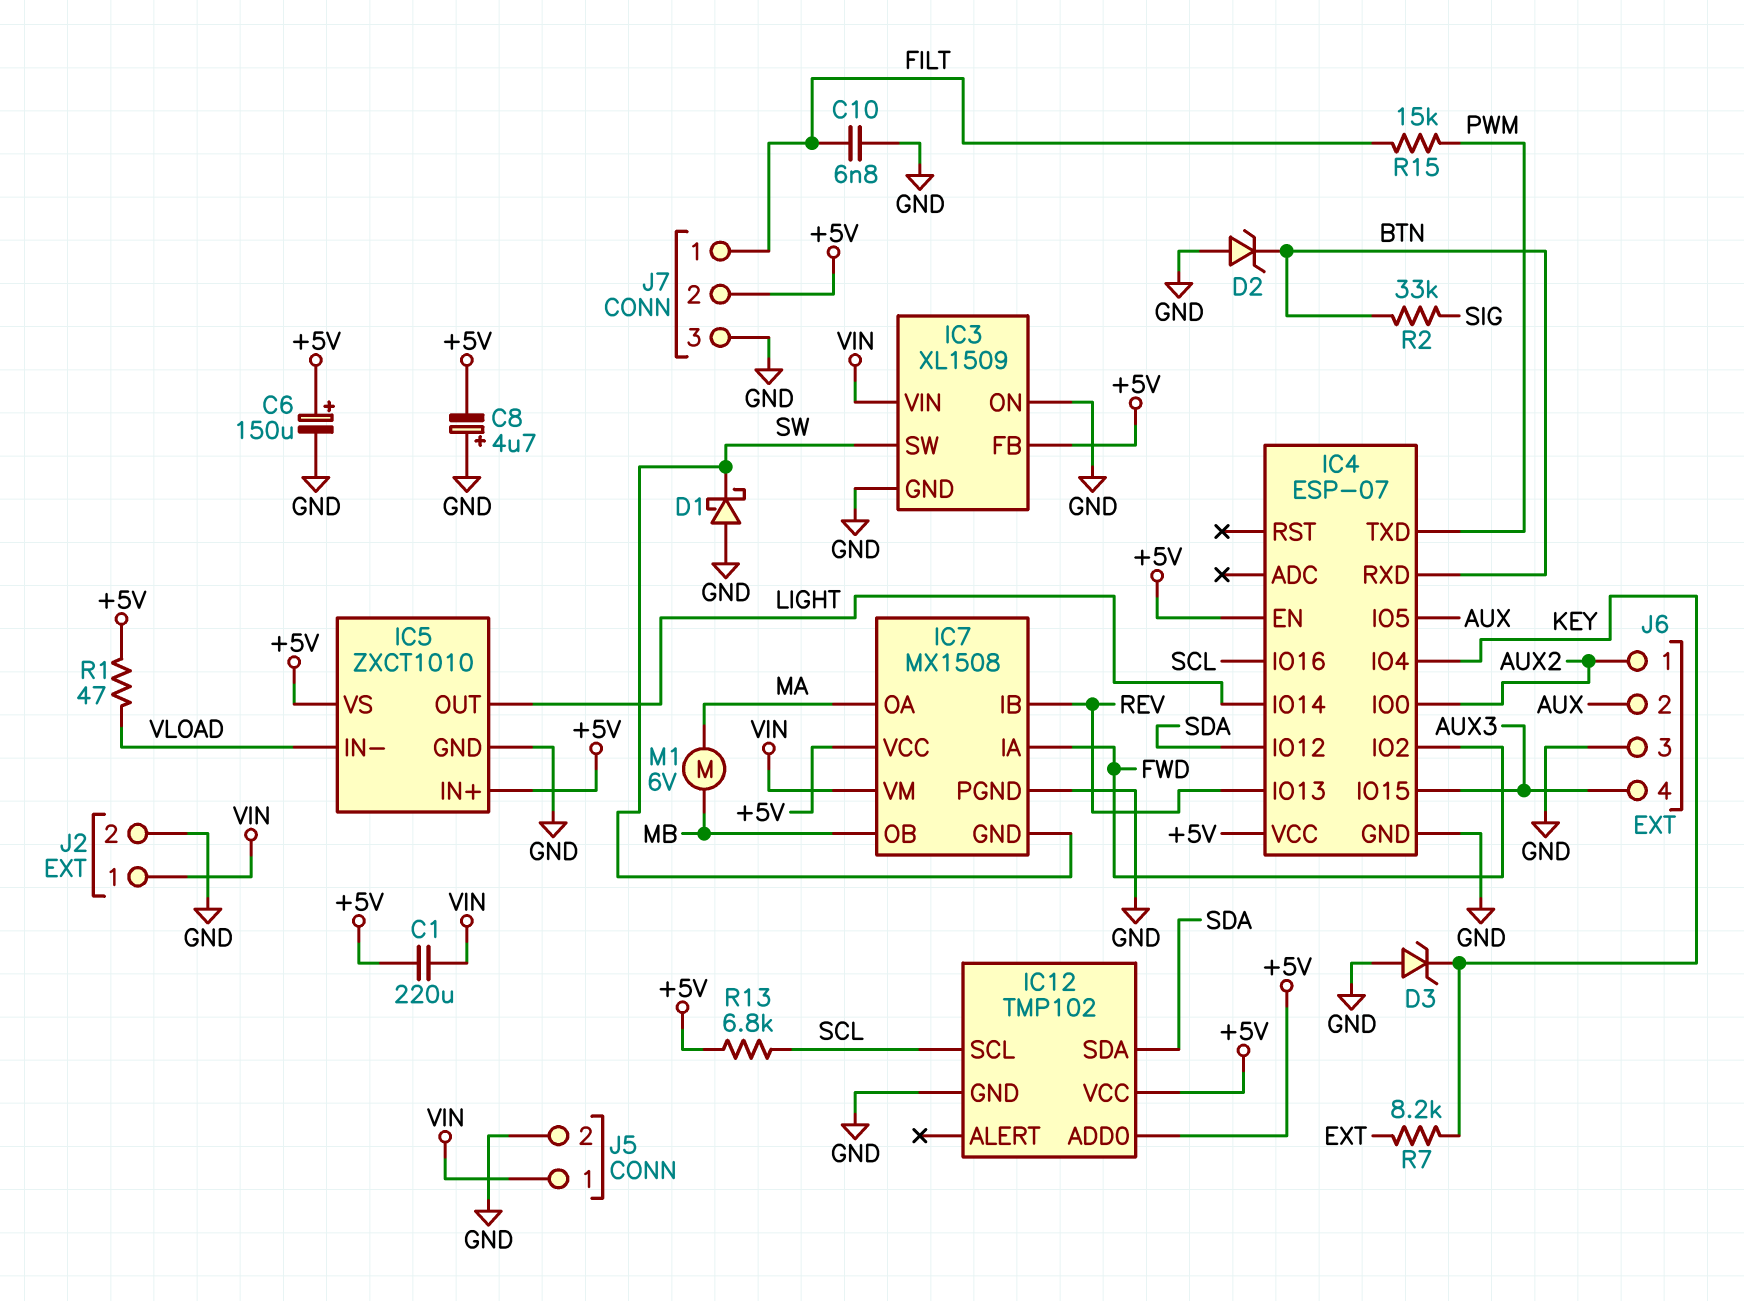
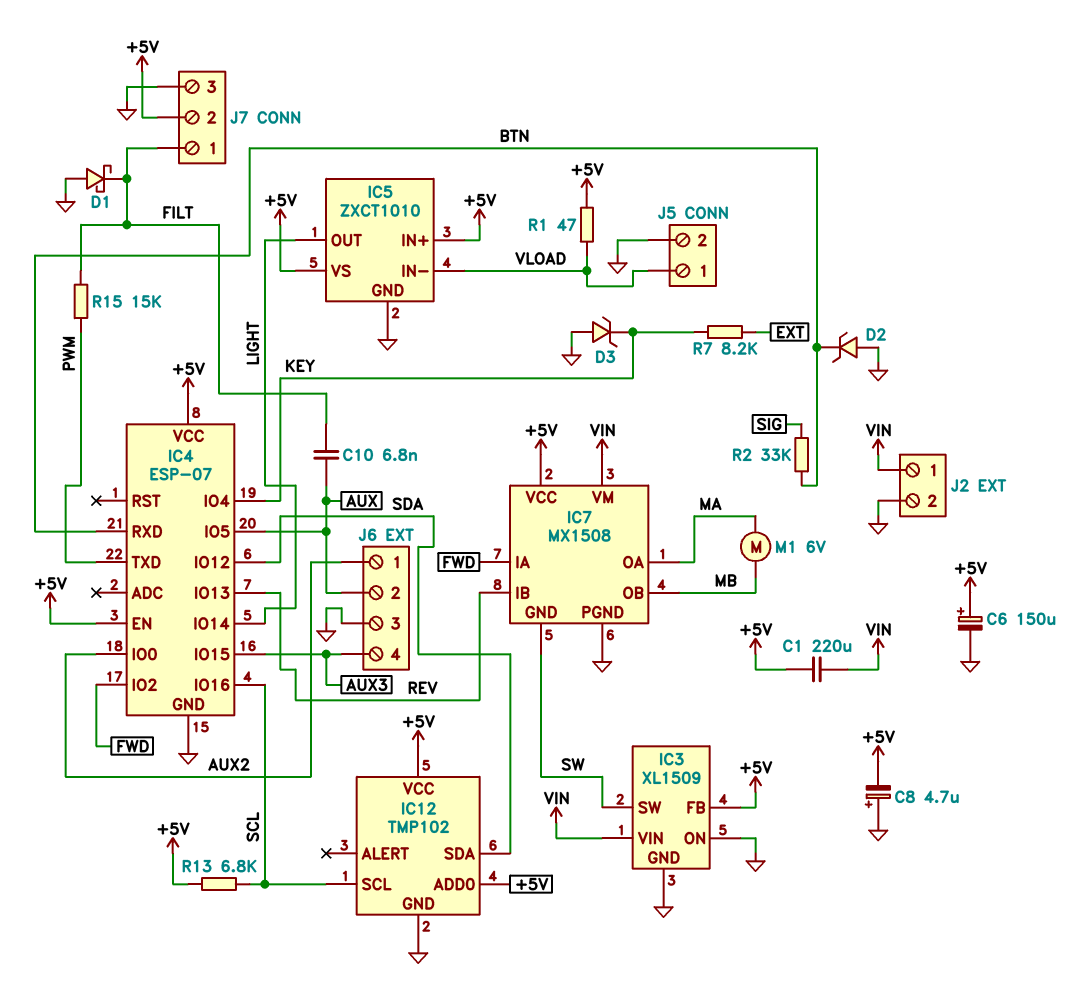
C10: 6.8nF (FILT, GND) -> 6.8nF (AUX, FILT)
D1: schottky (A GND, K SW) -> schottky (A GND, K FILT)
J5 pin 1: VIN -> VLOAD

